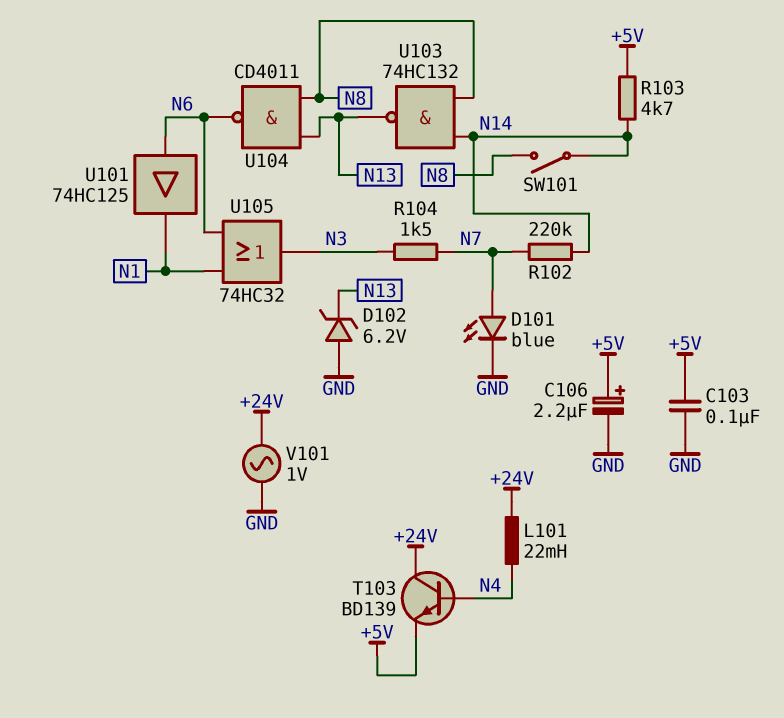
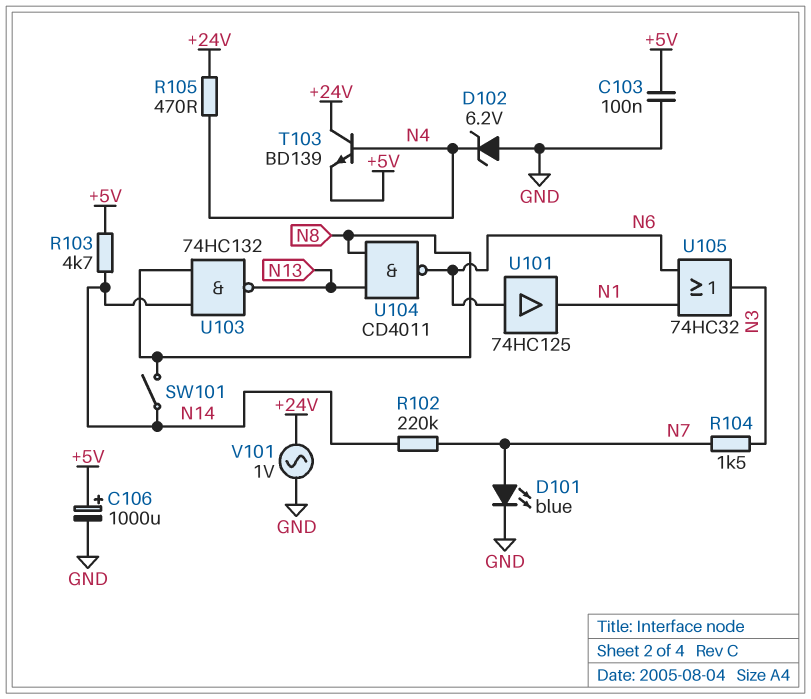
C106: 2.2uF (plus +5V, minus GND) -> 1000uF (plus +5V, minus GND)
D102: zener 6.2V (A GND, K N13) -> zener 6.2V (A GND, K N4)
L101: 22mH (+24V, N4) -> none
R105: none -> 470 (+24V, N4)

